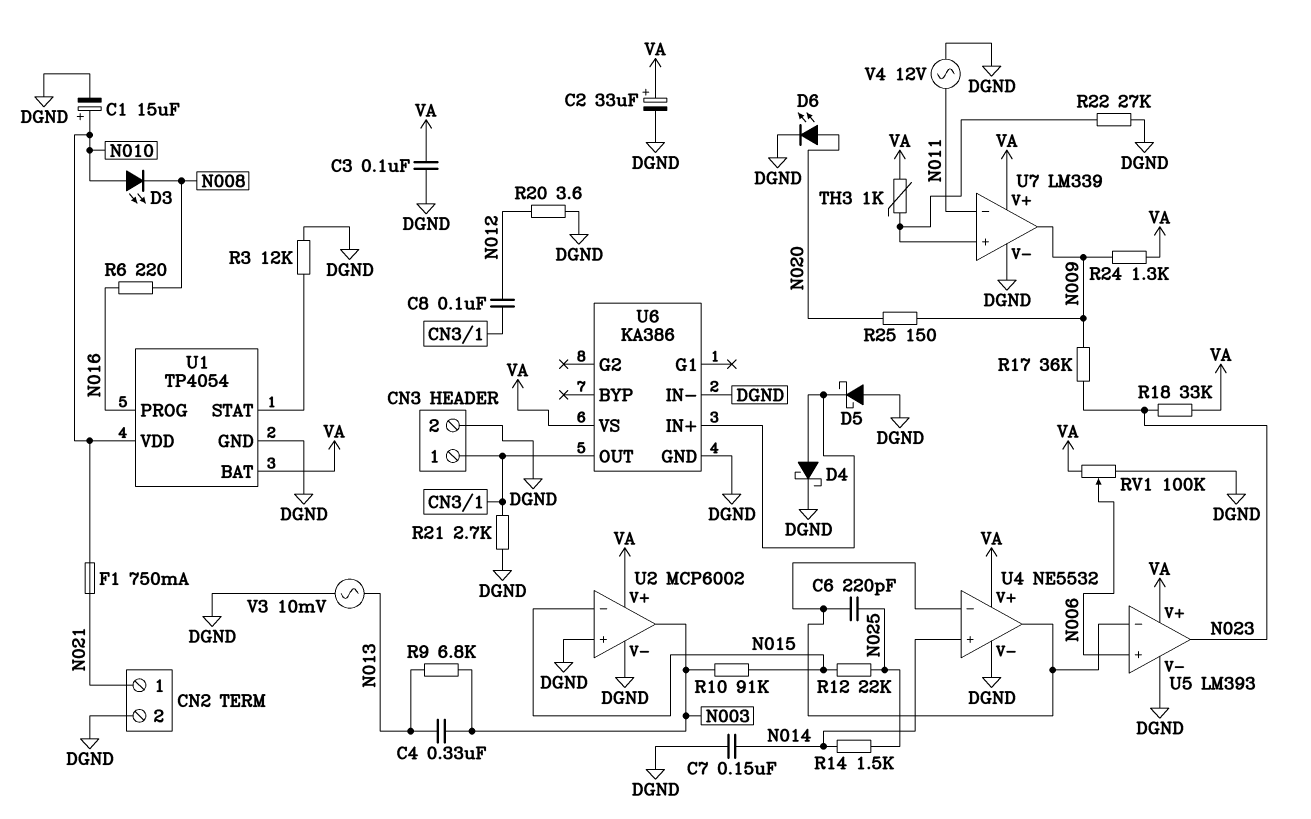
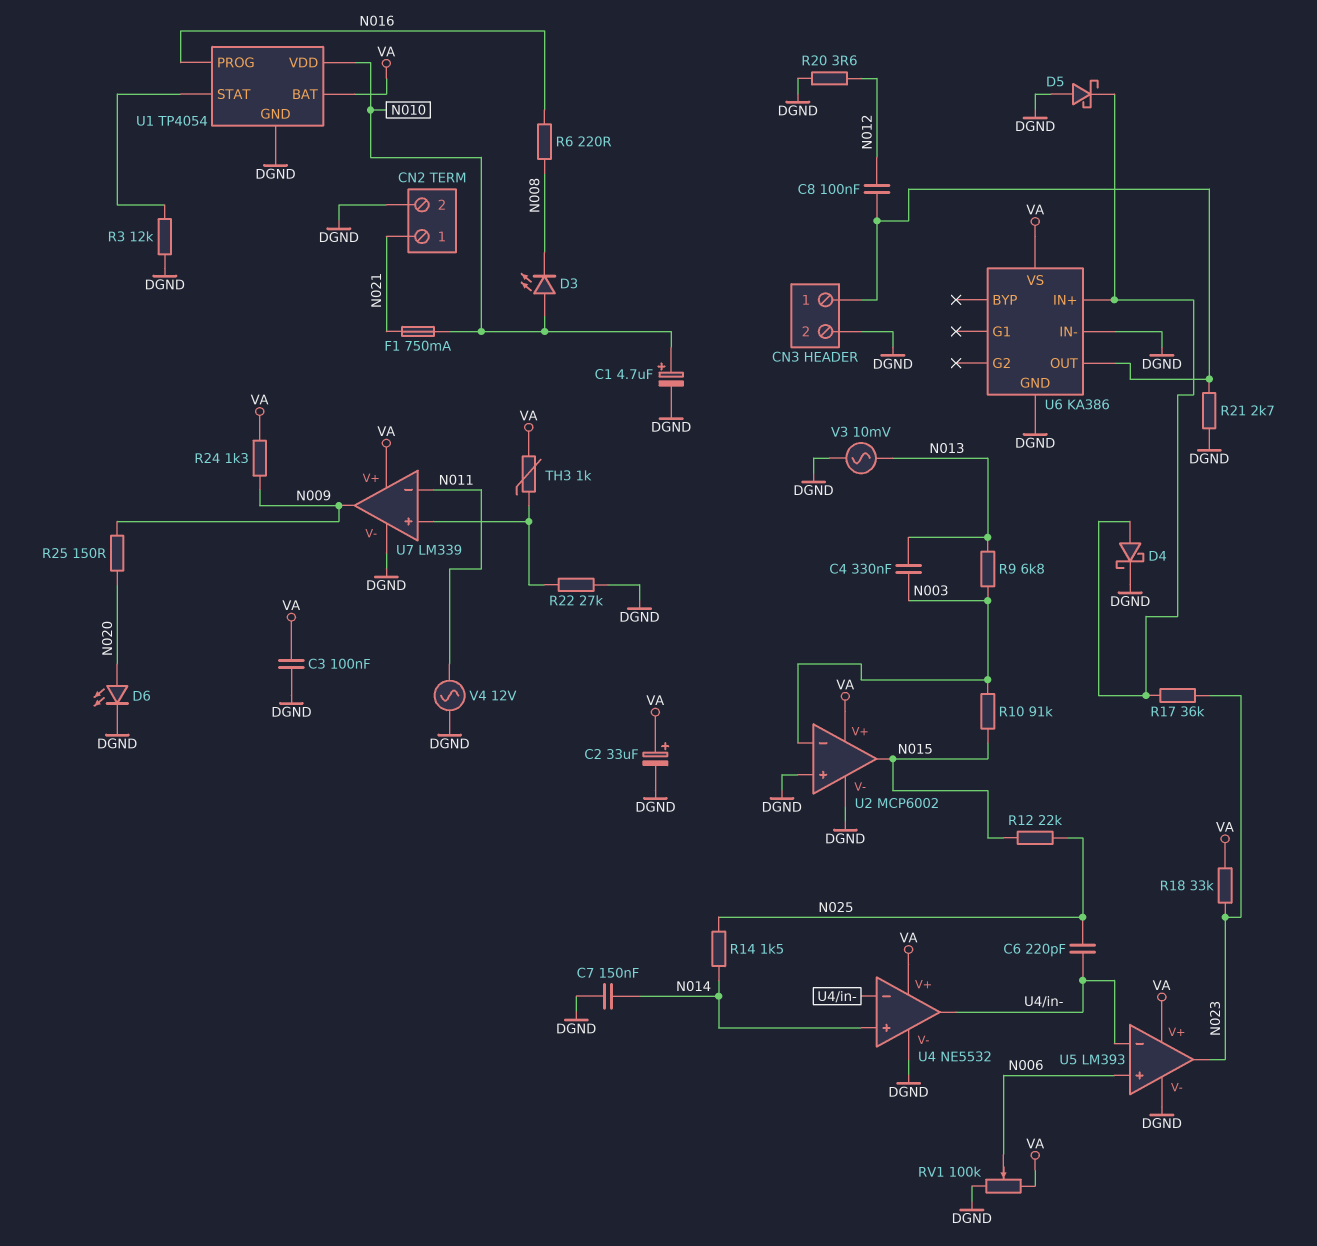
C1: 15uF (plus N010, minus DGND) -> 4.7uF (plus N010, minus DGND)
R17: 36k (N009, N023) -> 36k (N023, U6/IN+)
U2 pin in-: N015 -> N003
U2 pin out: N003 -> N015

